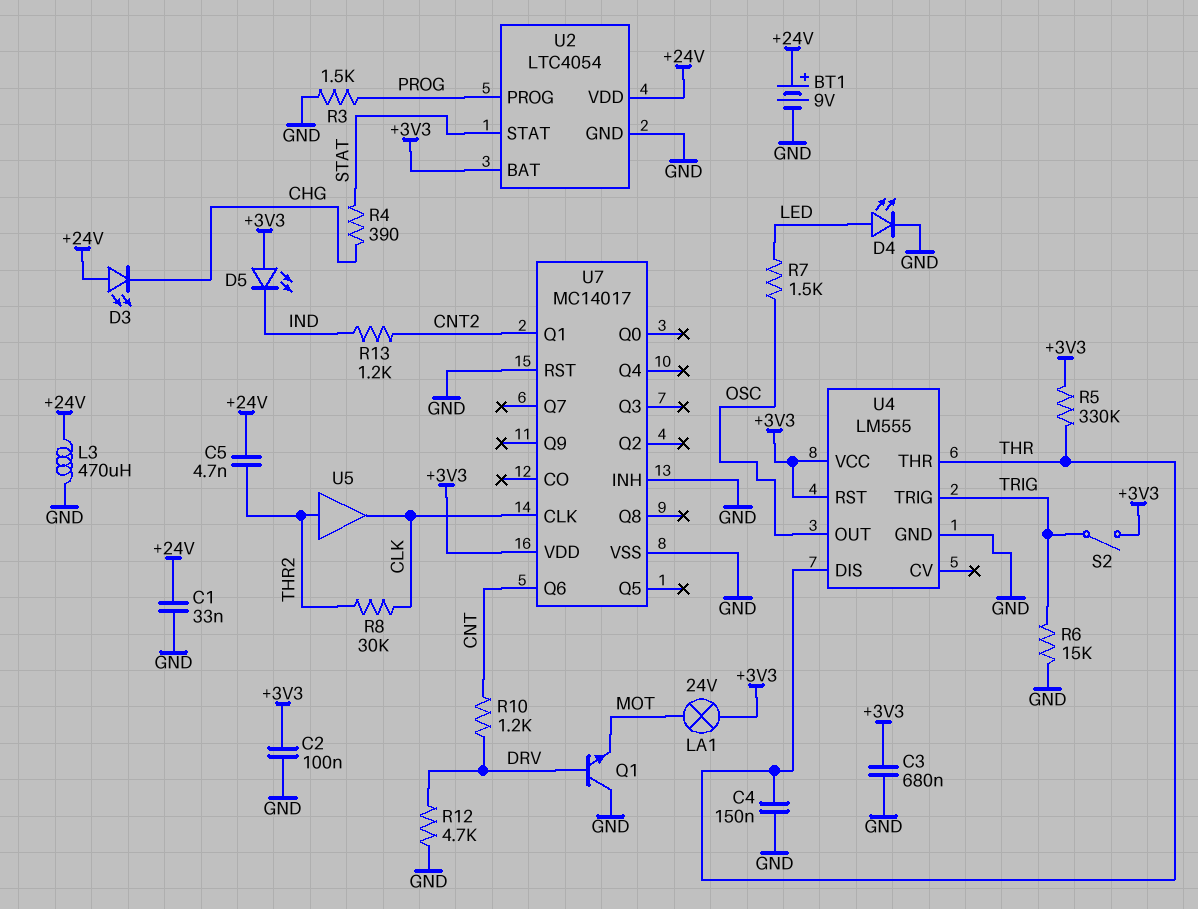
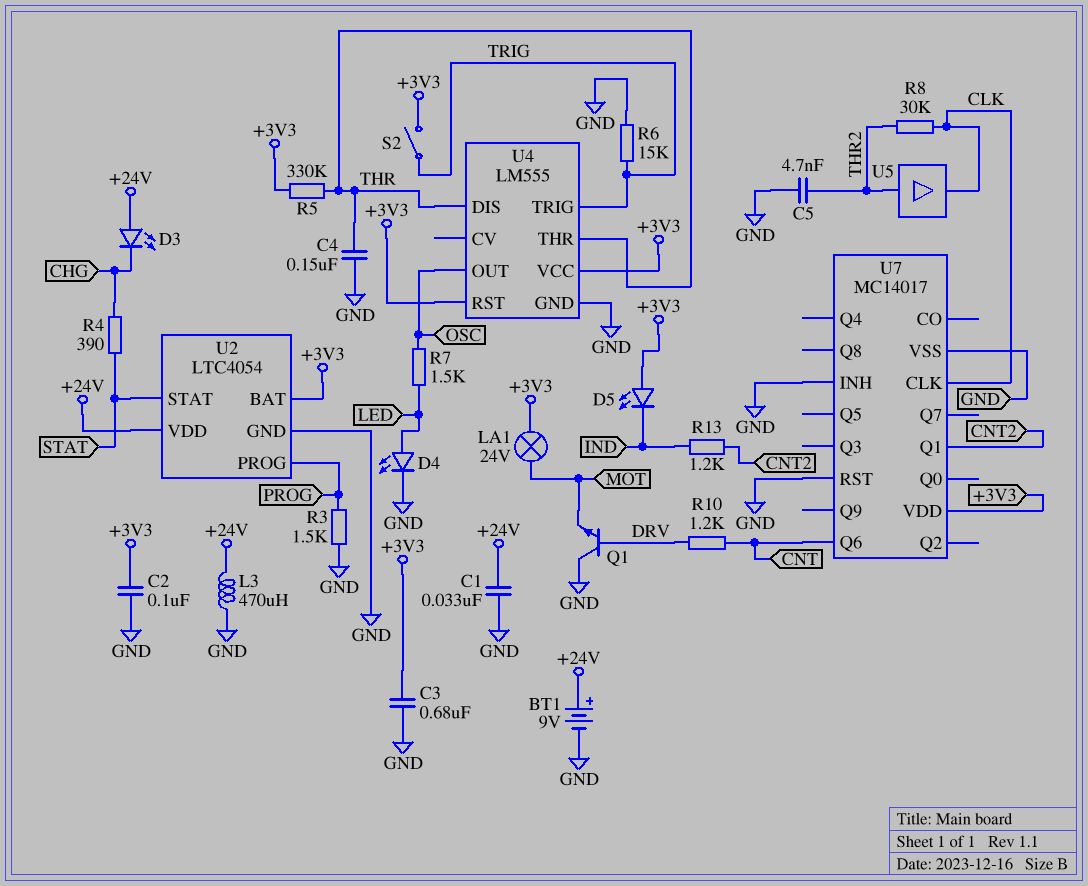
C5: 4.7nF (+24V, THR2) -> 4.7nF (GND, THR2)
R12: 4.7k (DRV, GND) -> none

